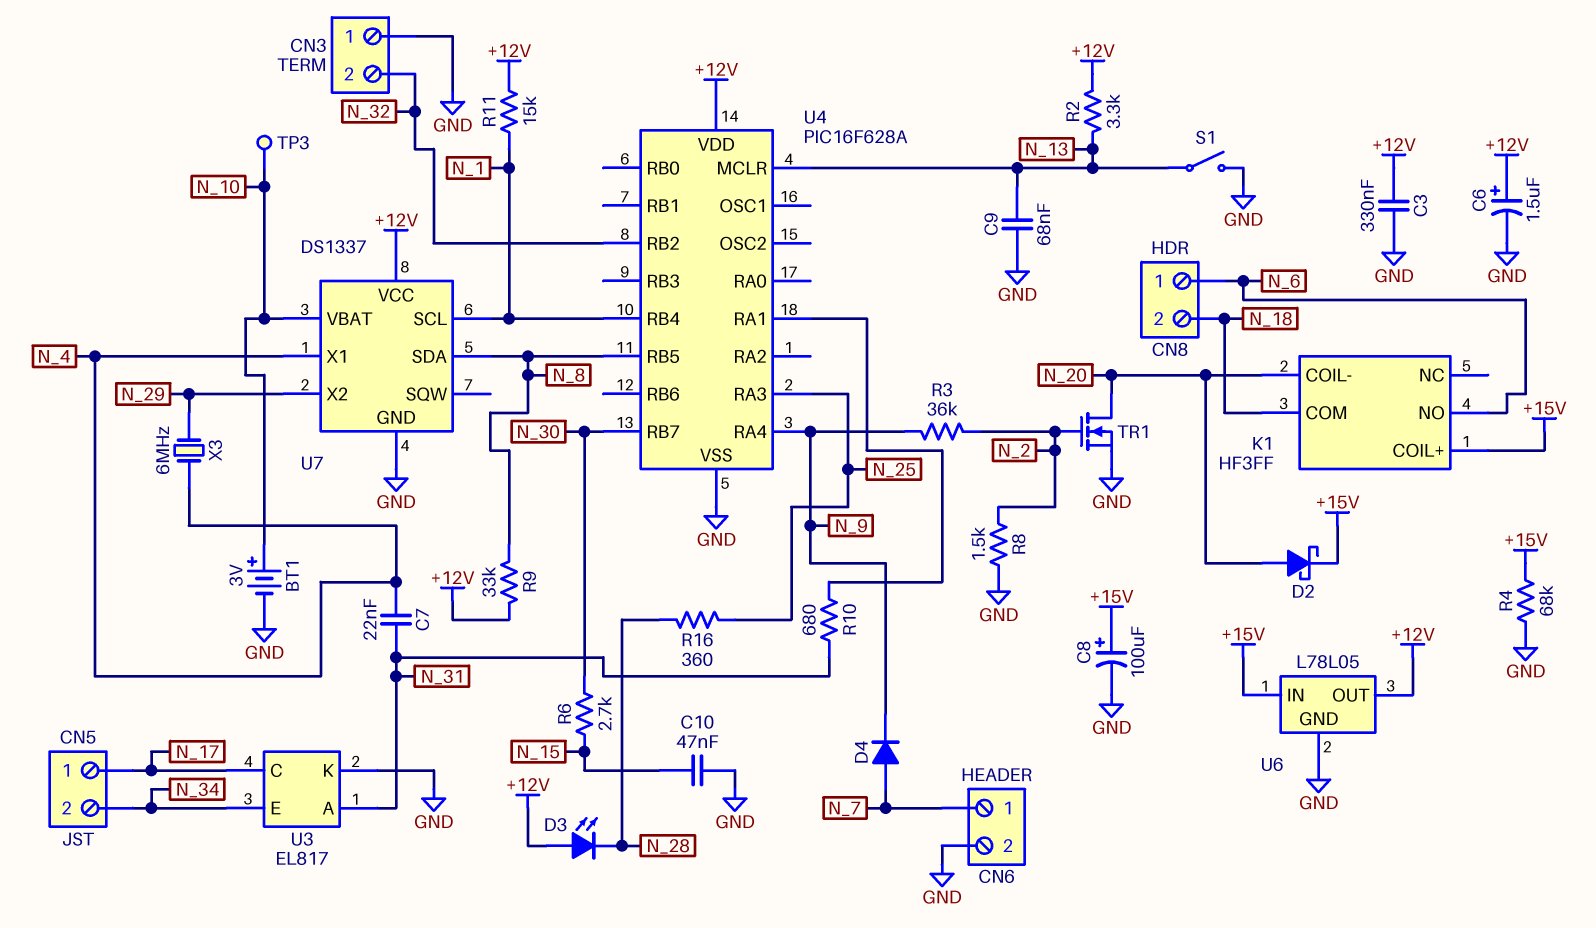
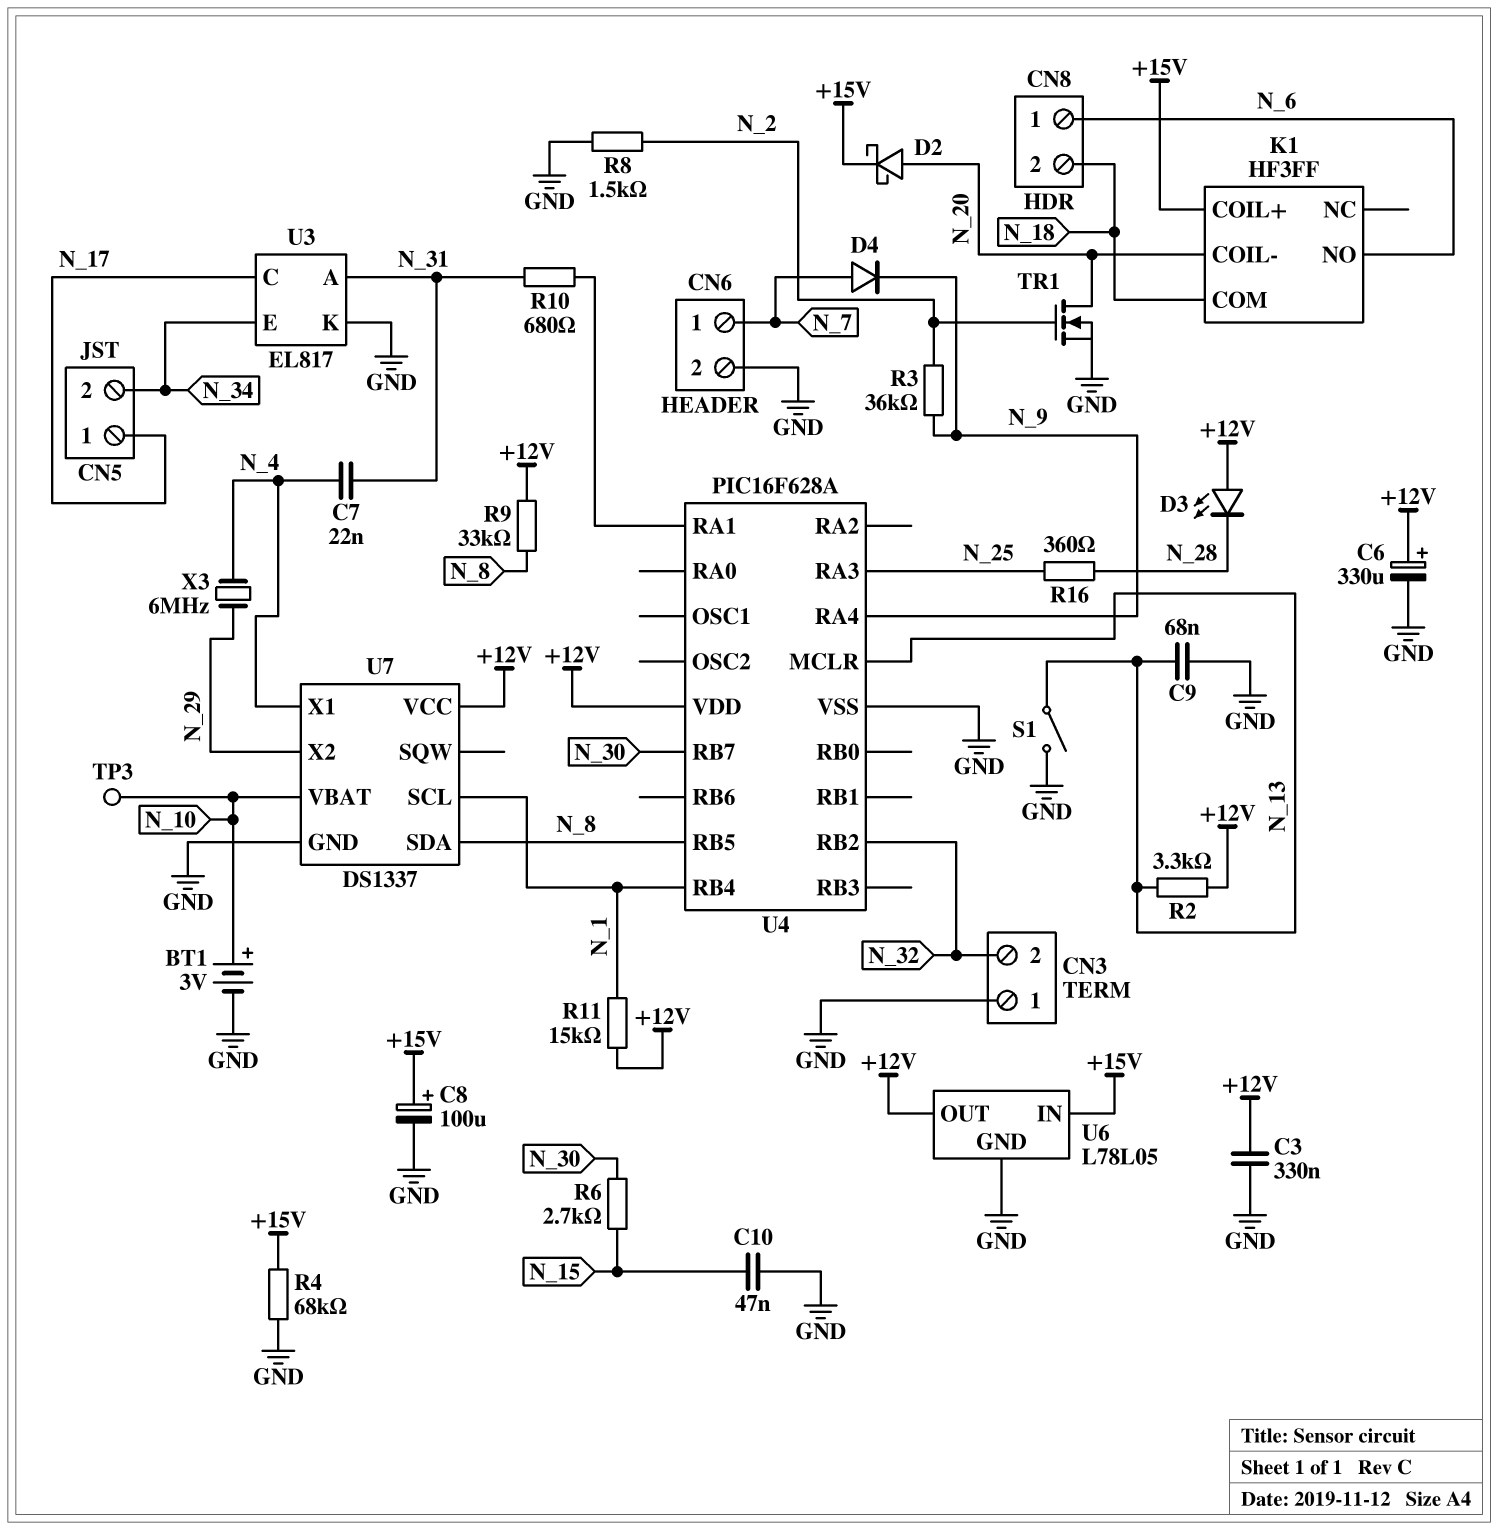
C6: 1.5uF (plus +12V, minus GND) -> 330uF (plus +12V, minus GND)

